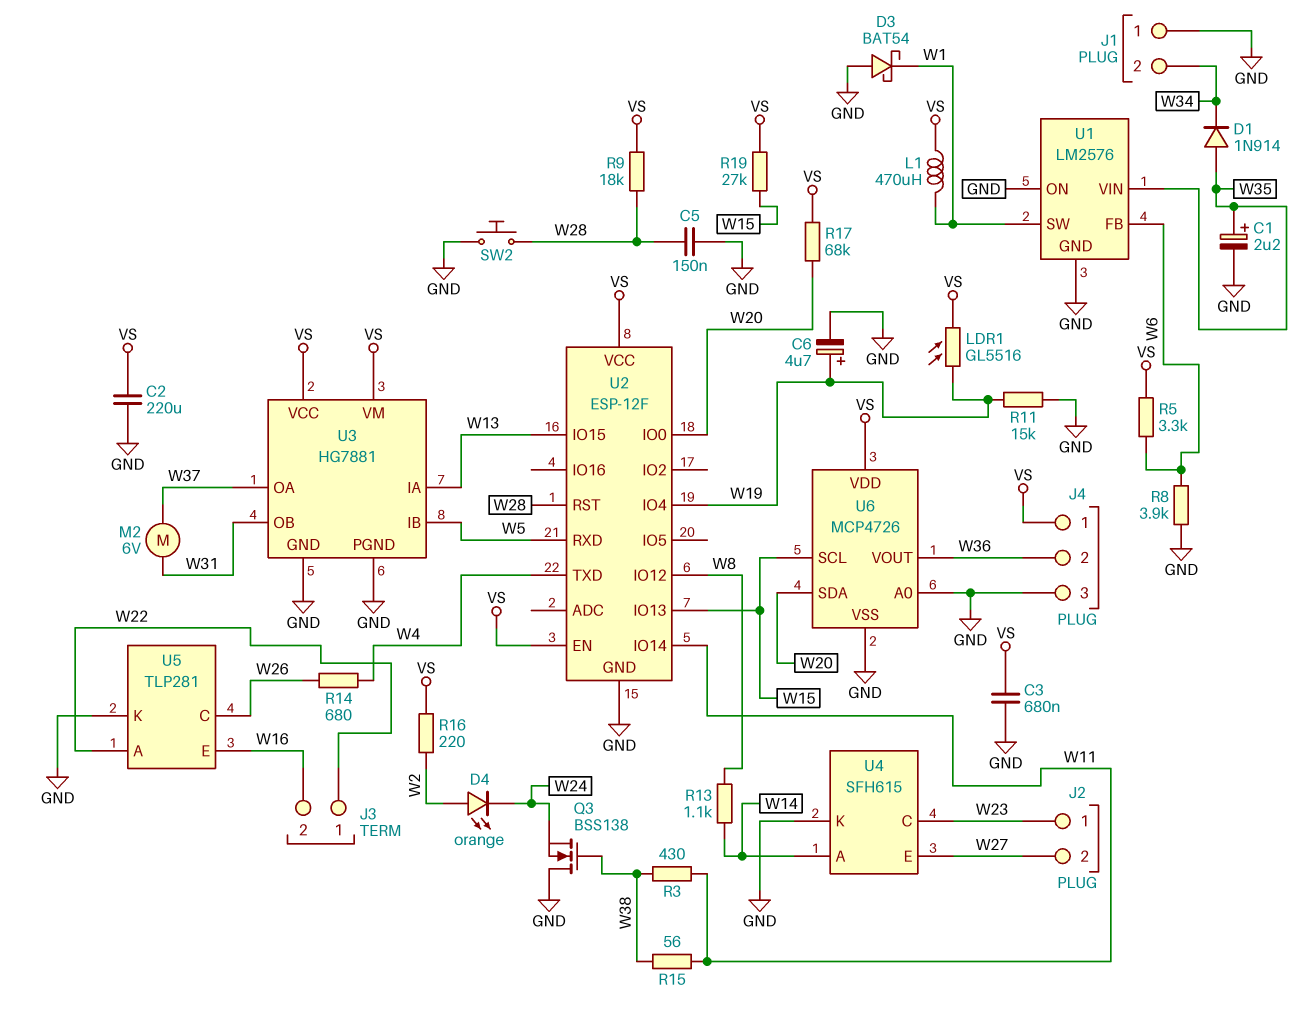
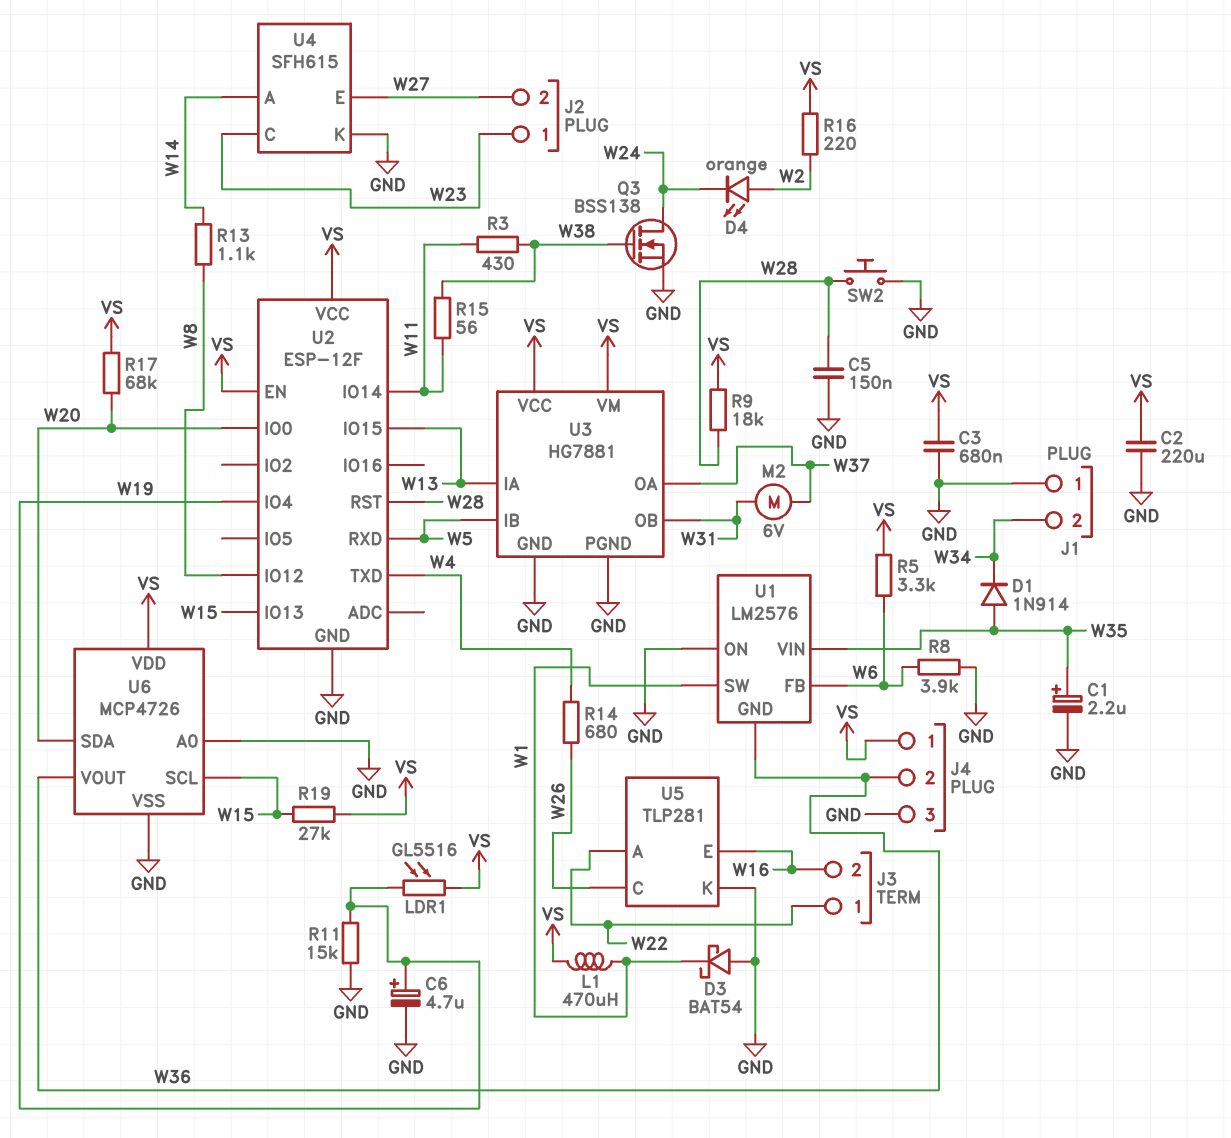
Q3: NMOS BSS138 (G W38, D GND, S W24) -> NMOS BSS138 (G W38, D W24, S GND)
U1 pin GND: GND -> W36

